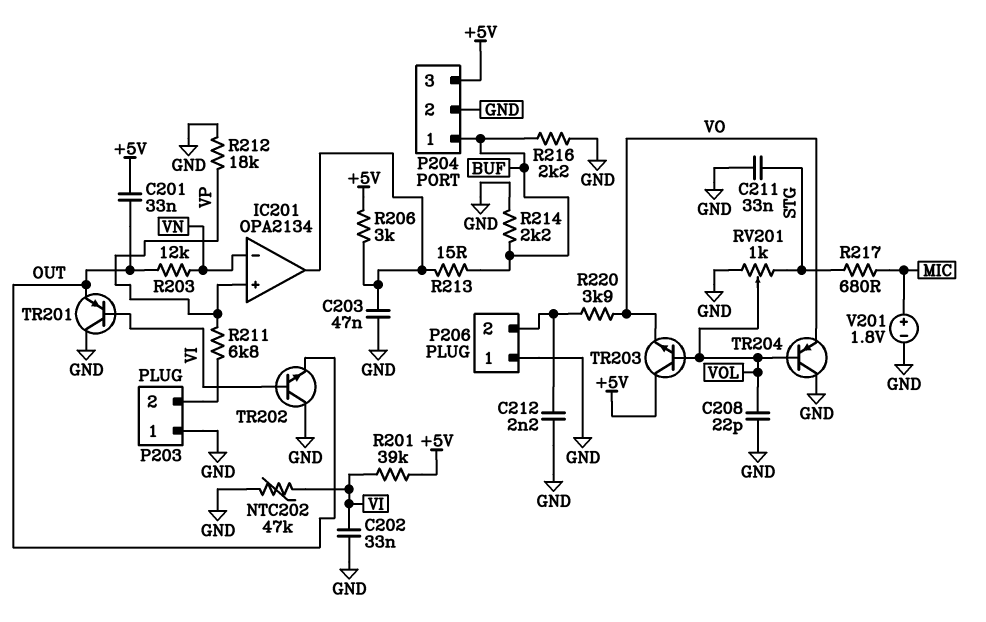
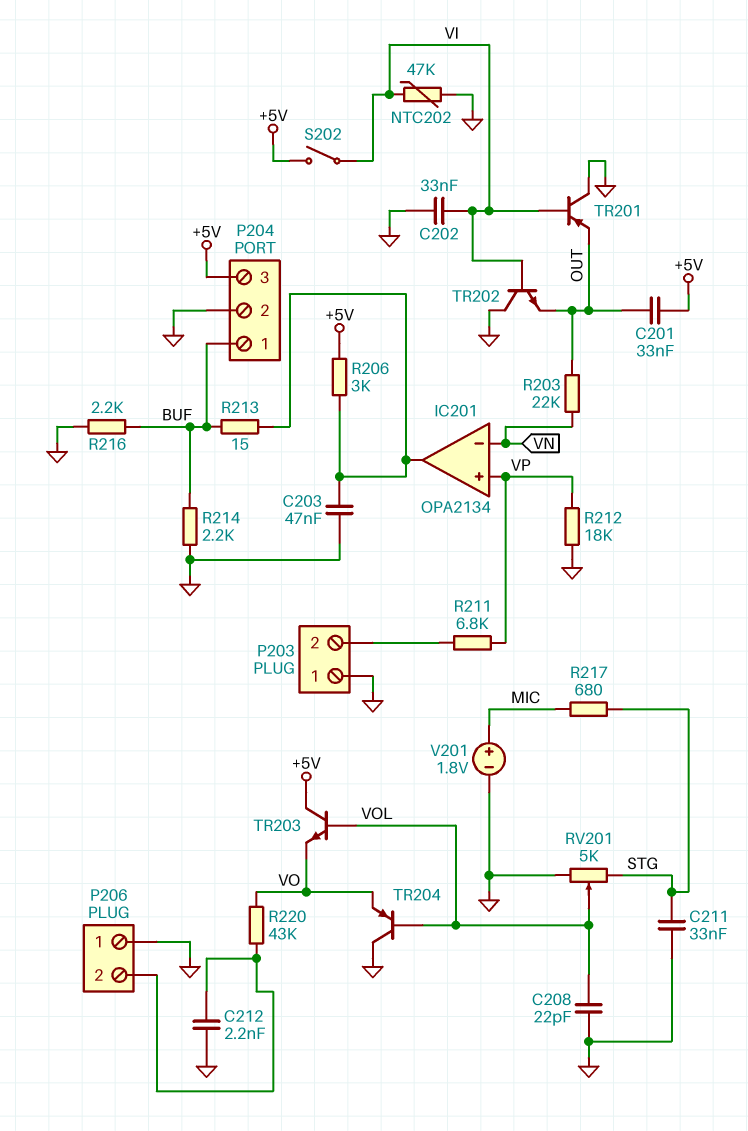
R201: 39k (+5V, VI) -> none
R203: 12k (OUT, VN) -> 22k (OUT, VN)
R220: 3.9k (P206/2, VO) -> 43k (P206/2, VO)
RV201: 1k (GND, STG, wiper VOL) -> 5k (GND, STG, wiper VOL)
S202: none -> switch (+5V, VI)

